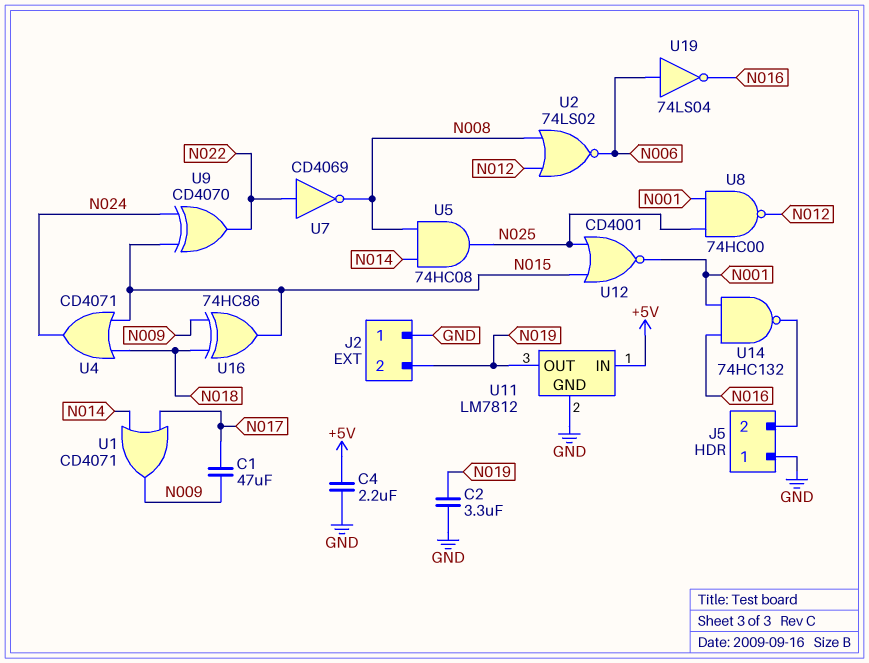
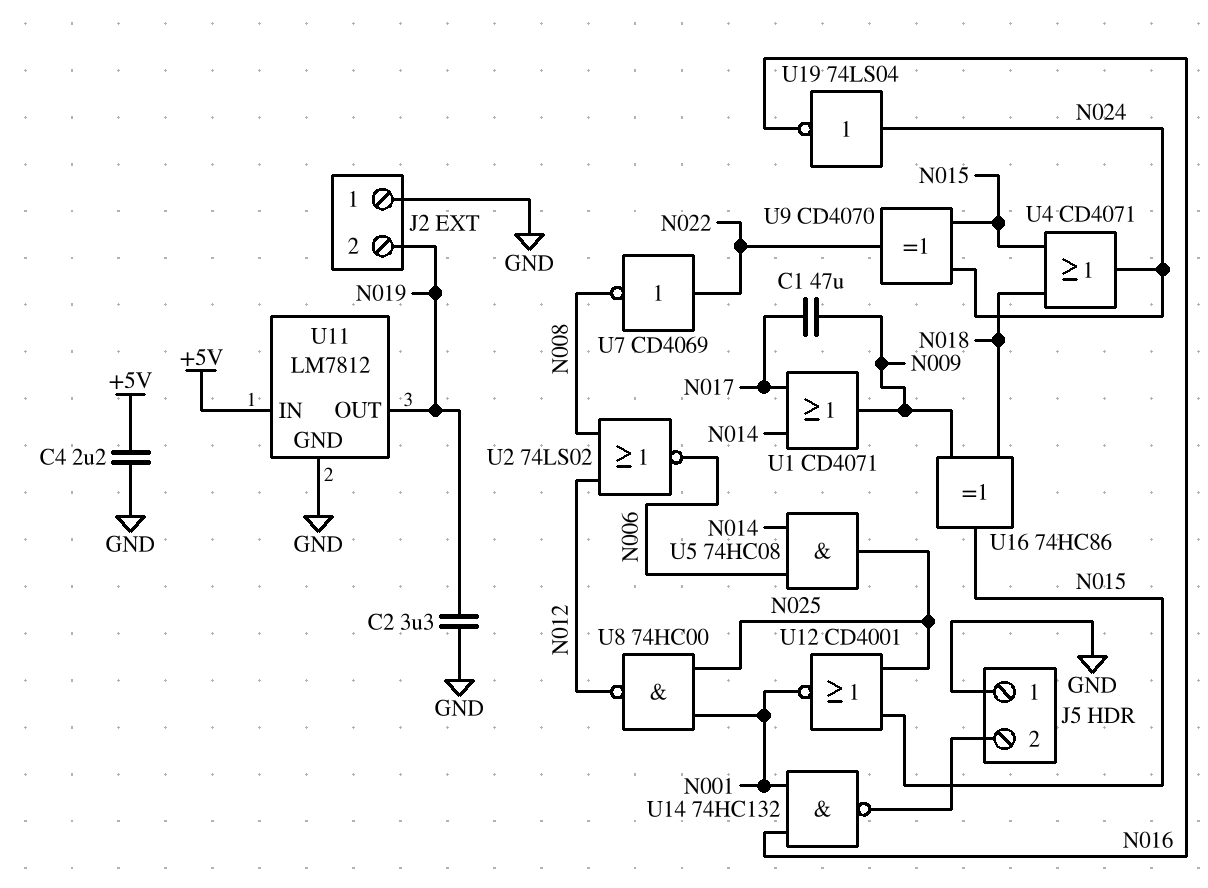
U5: AND 74HC08 (in N008, in N014, out N025) -> AND 74HC08 (in N006, in N014, out N025)
U19: NOT 74LS04 (in N006, out N016) -> NOT 74LS04 (in N024, out N016)

